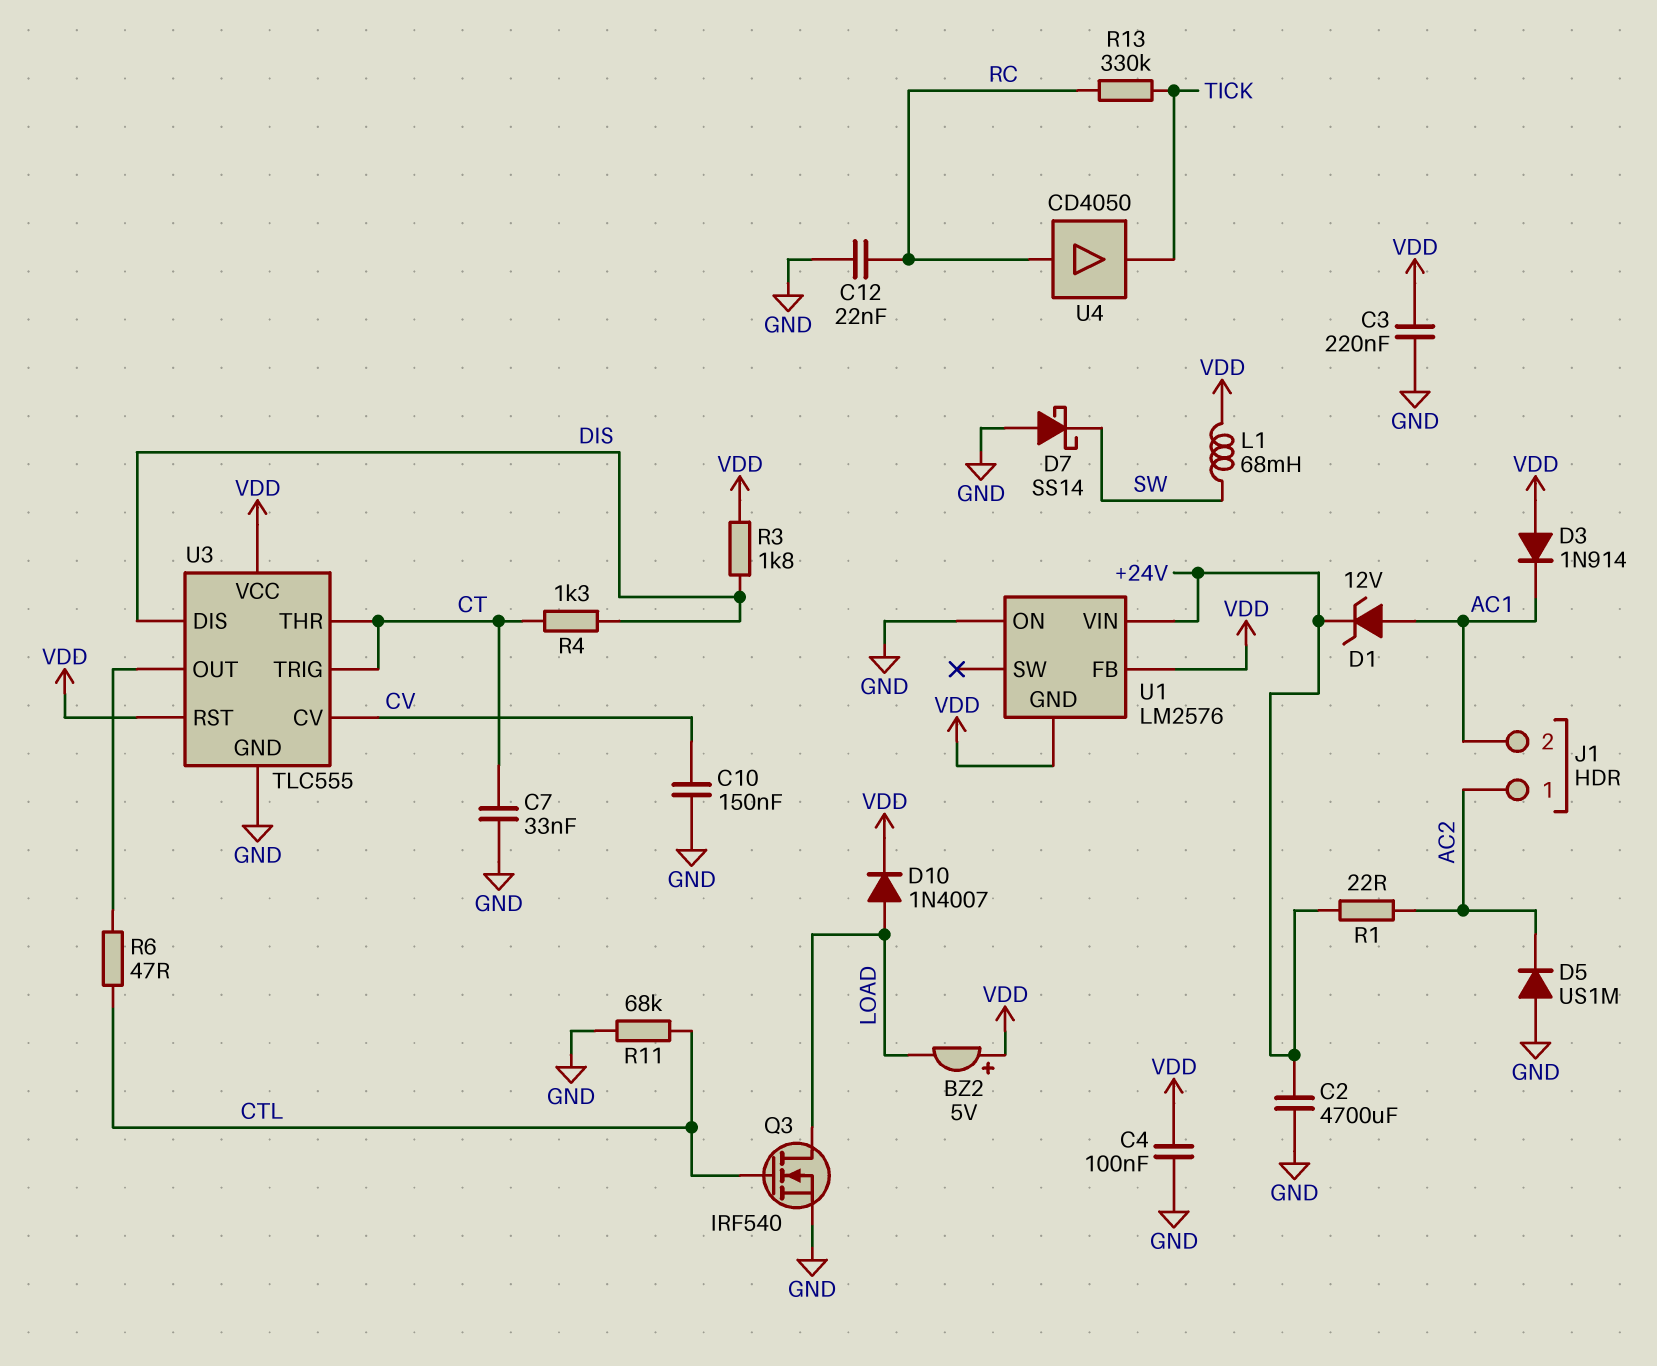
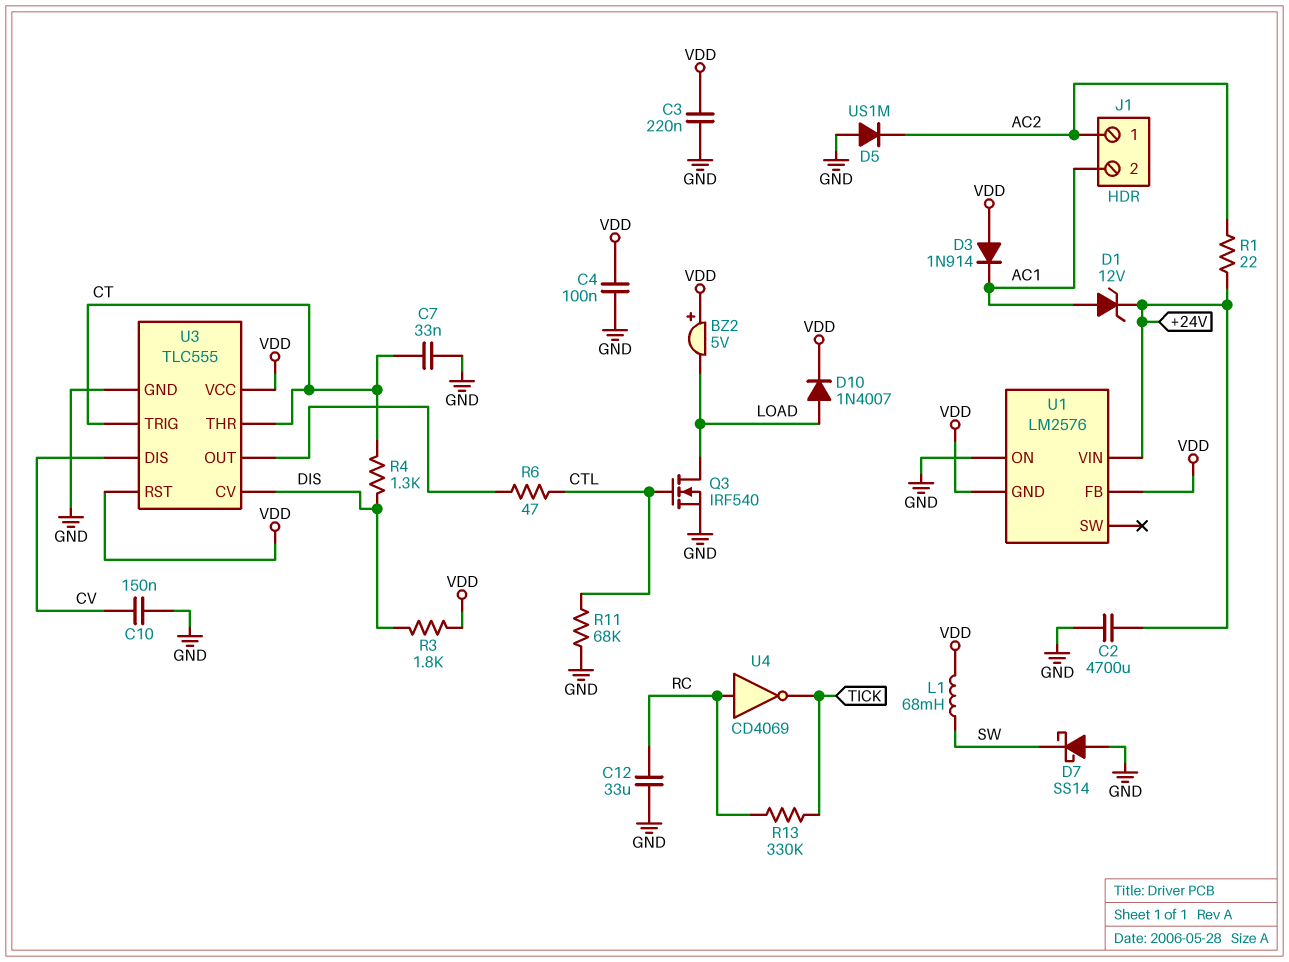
C12: 22nF (GND, RC) -> 33uF (GND, RC)
U3 pin CV: CV -> DIS
U3 pin DIS: DIS -> CV
U4: buffer CD4050 (in RC, out TICK) -> NOT CD4069 (in RC, out TICK)

